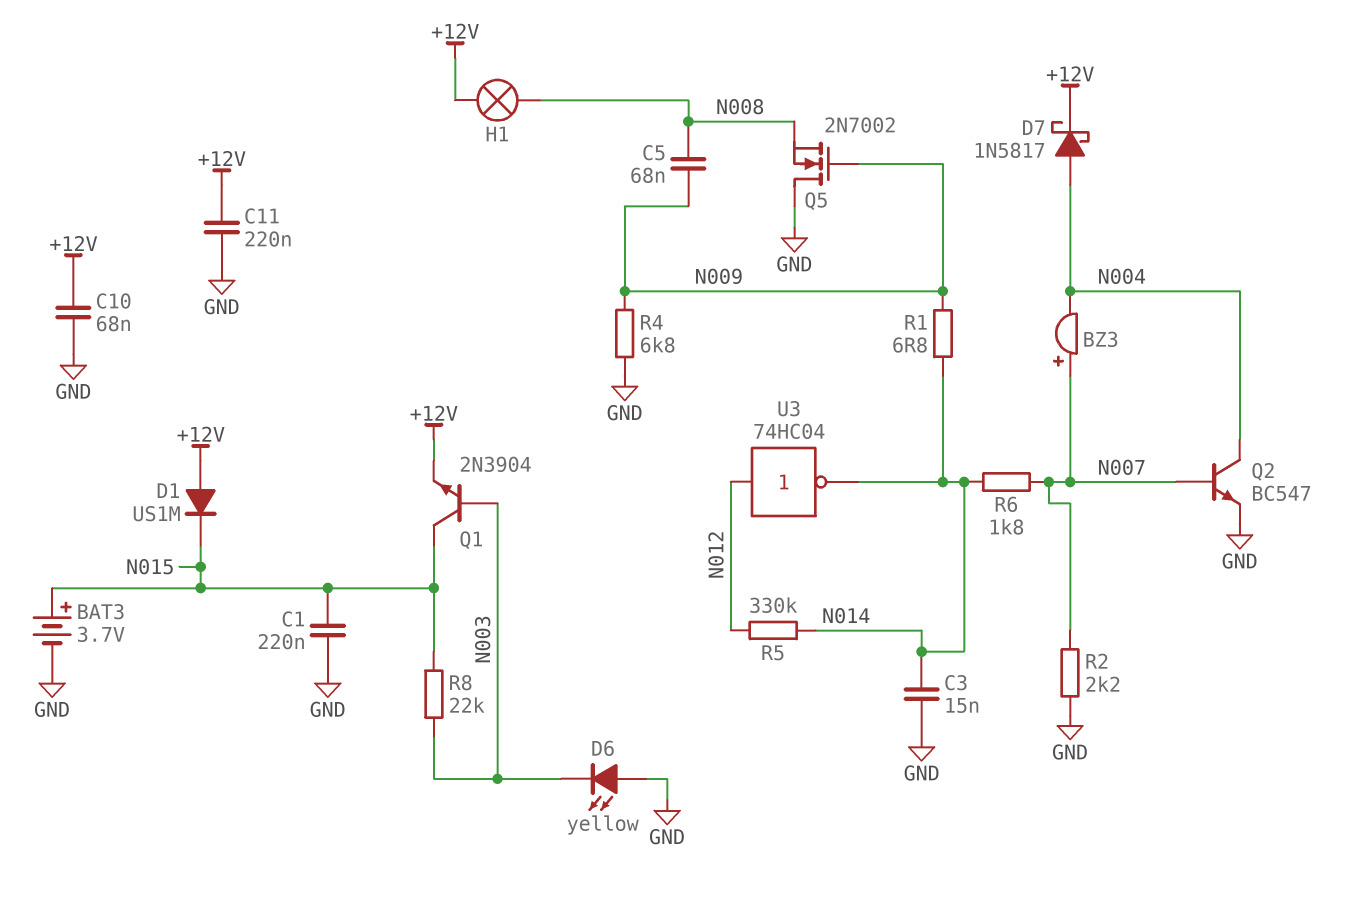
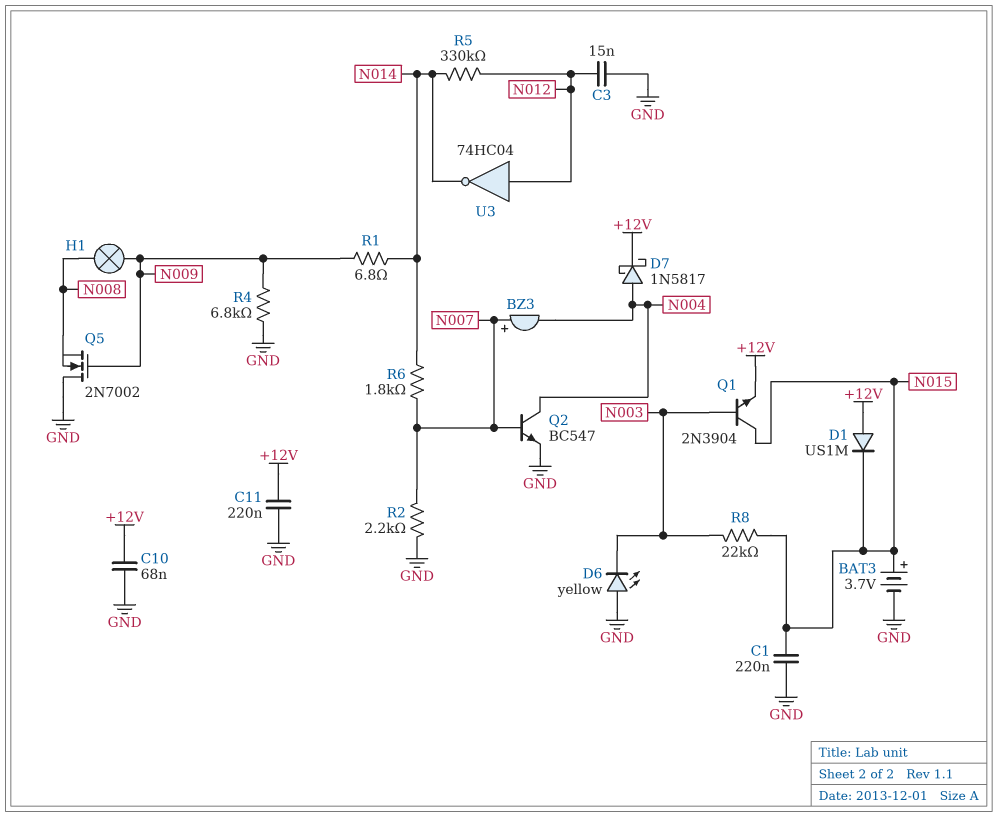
C3: 15nF (GND, N014) -> 15nF (GND, N012)
C5: 68nF (N008, N009) -> none
H1: lamp (+12V, N008) -> lamp (N008, N009)

